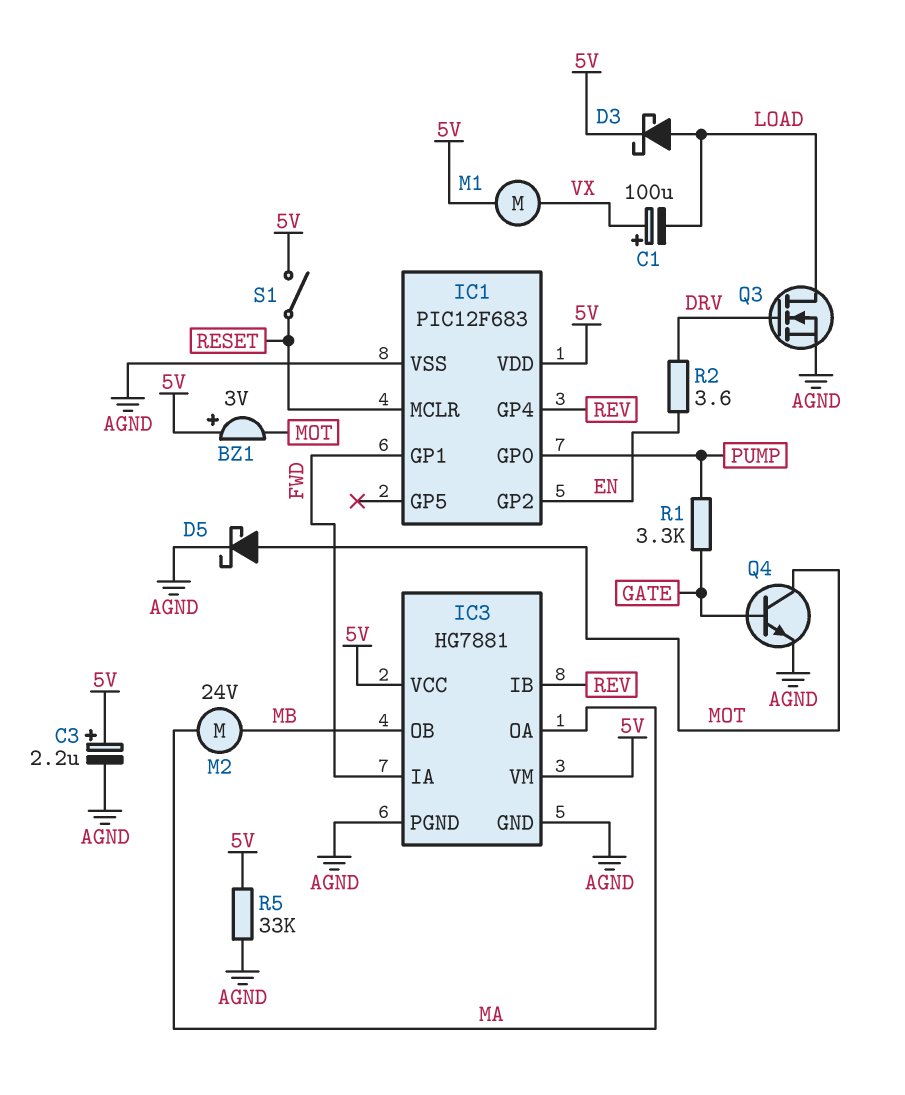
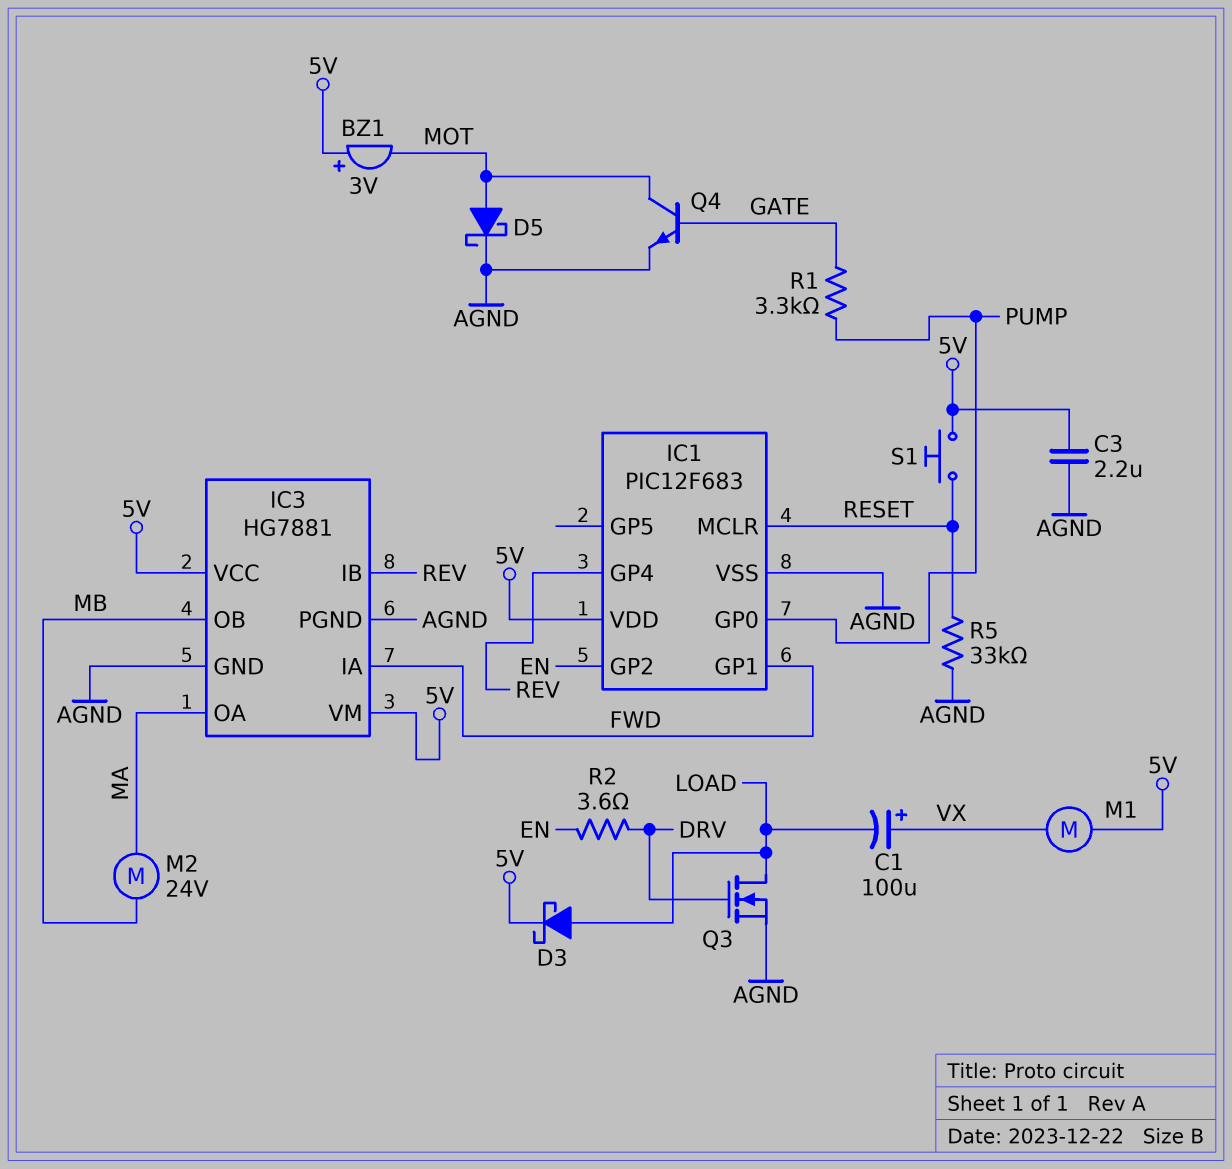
C3: 2.2uF (plus 5V, minus AGND) -> 2.2uF (5V, AGND)
R5: 33k (5V, AGND) -> 33k (AGND, RESET)
S1: switch (5V, RESET) -> button (5V, RESET)

